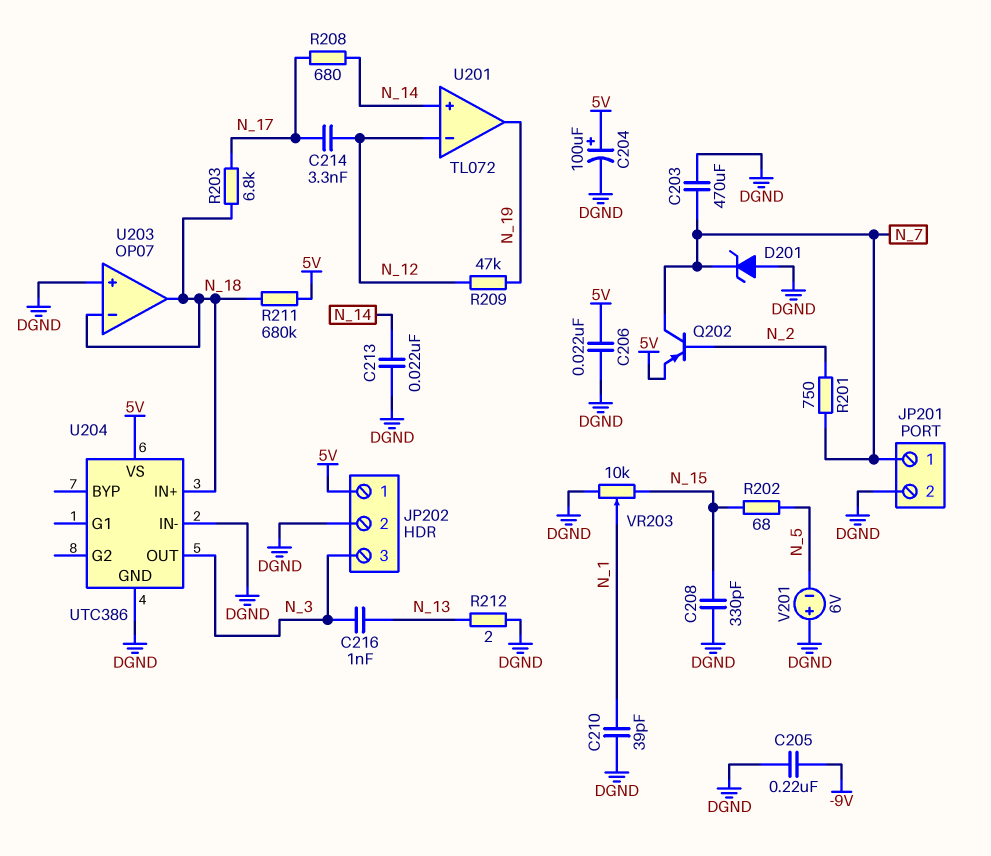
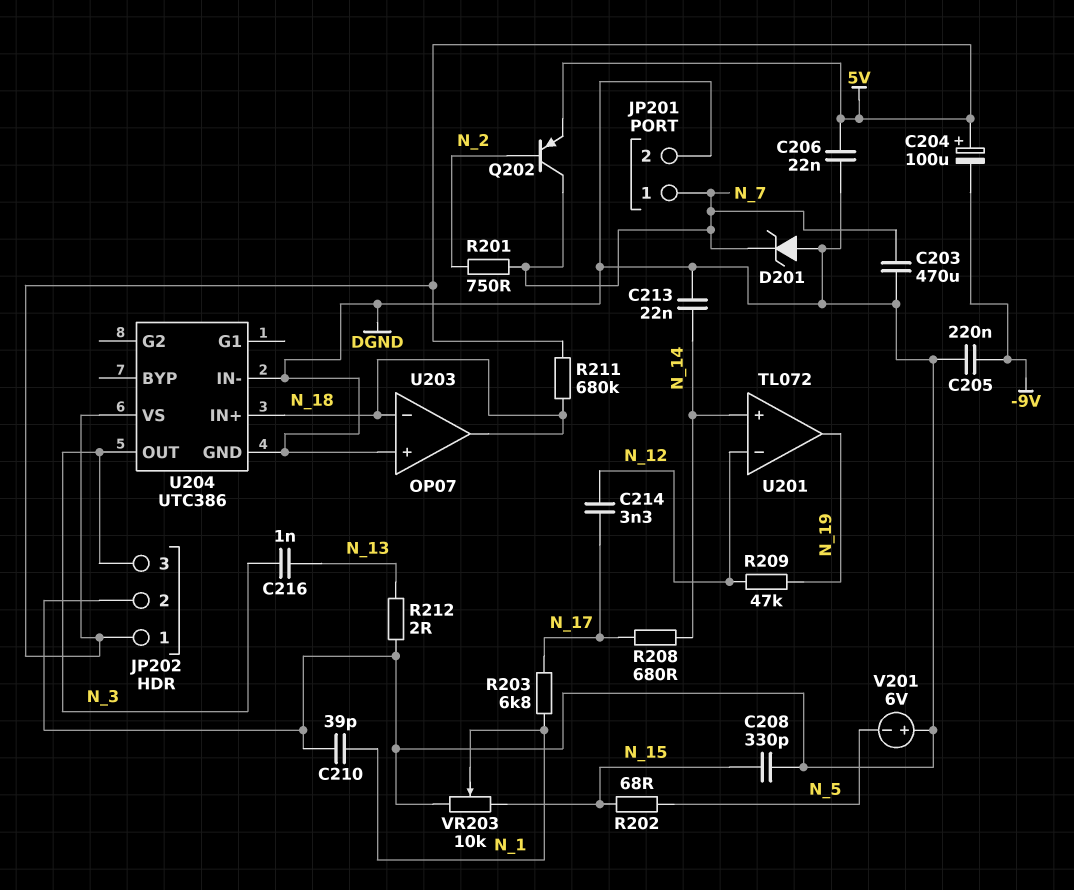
C204: 100uF (plus 5V, minus DGND) -> 100uF (plus 5V, minus -9V)
R203: 6.8k (N_17, N_18) -> 6.8k (N_1, N_17)

